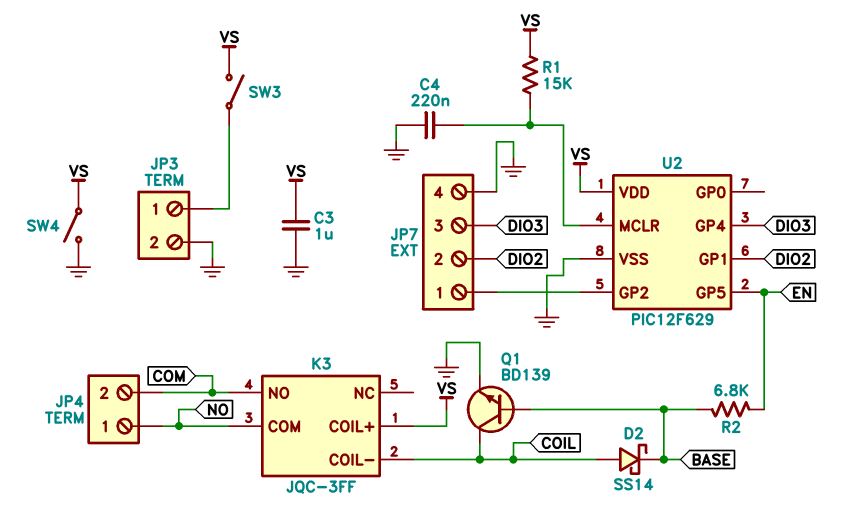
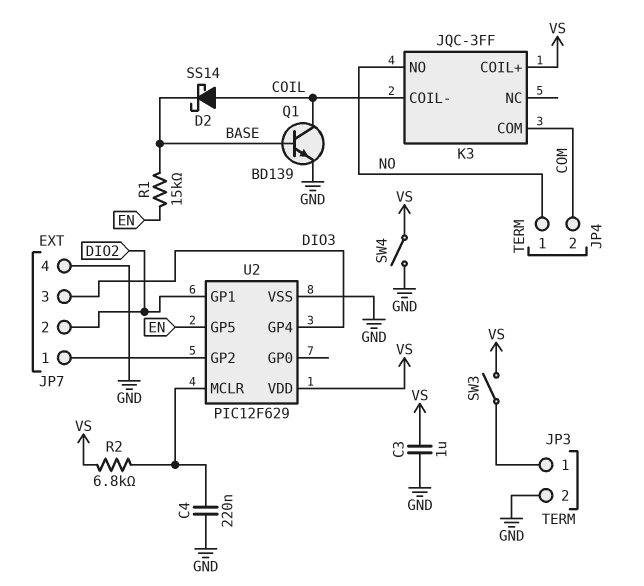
K3 pin COM: NO -> COM
K3 pin NO: COM -> NO
R1: 15k (U2/MCLR, VS) -> 15k (BASE, EN)
R2: 6.8k (BASE, EN) -> 6.8k (U2/MCLR, VS)

